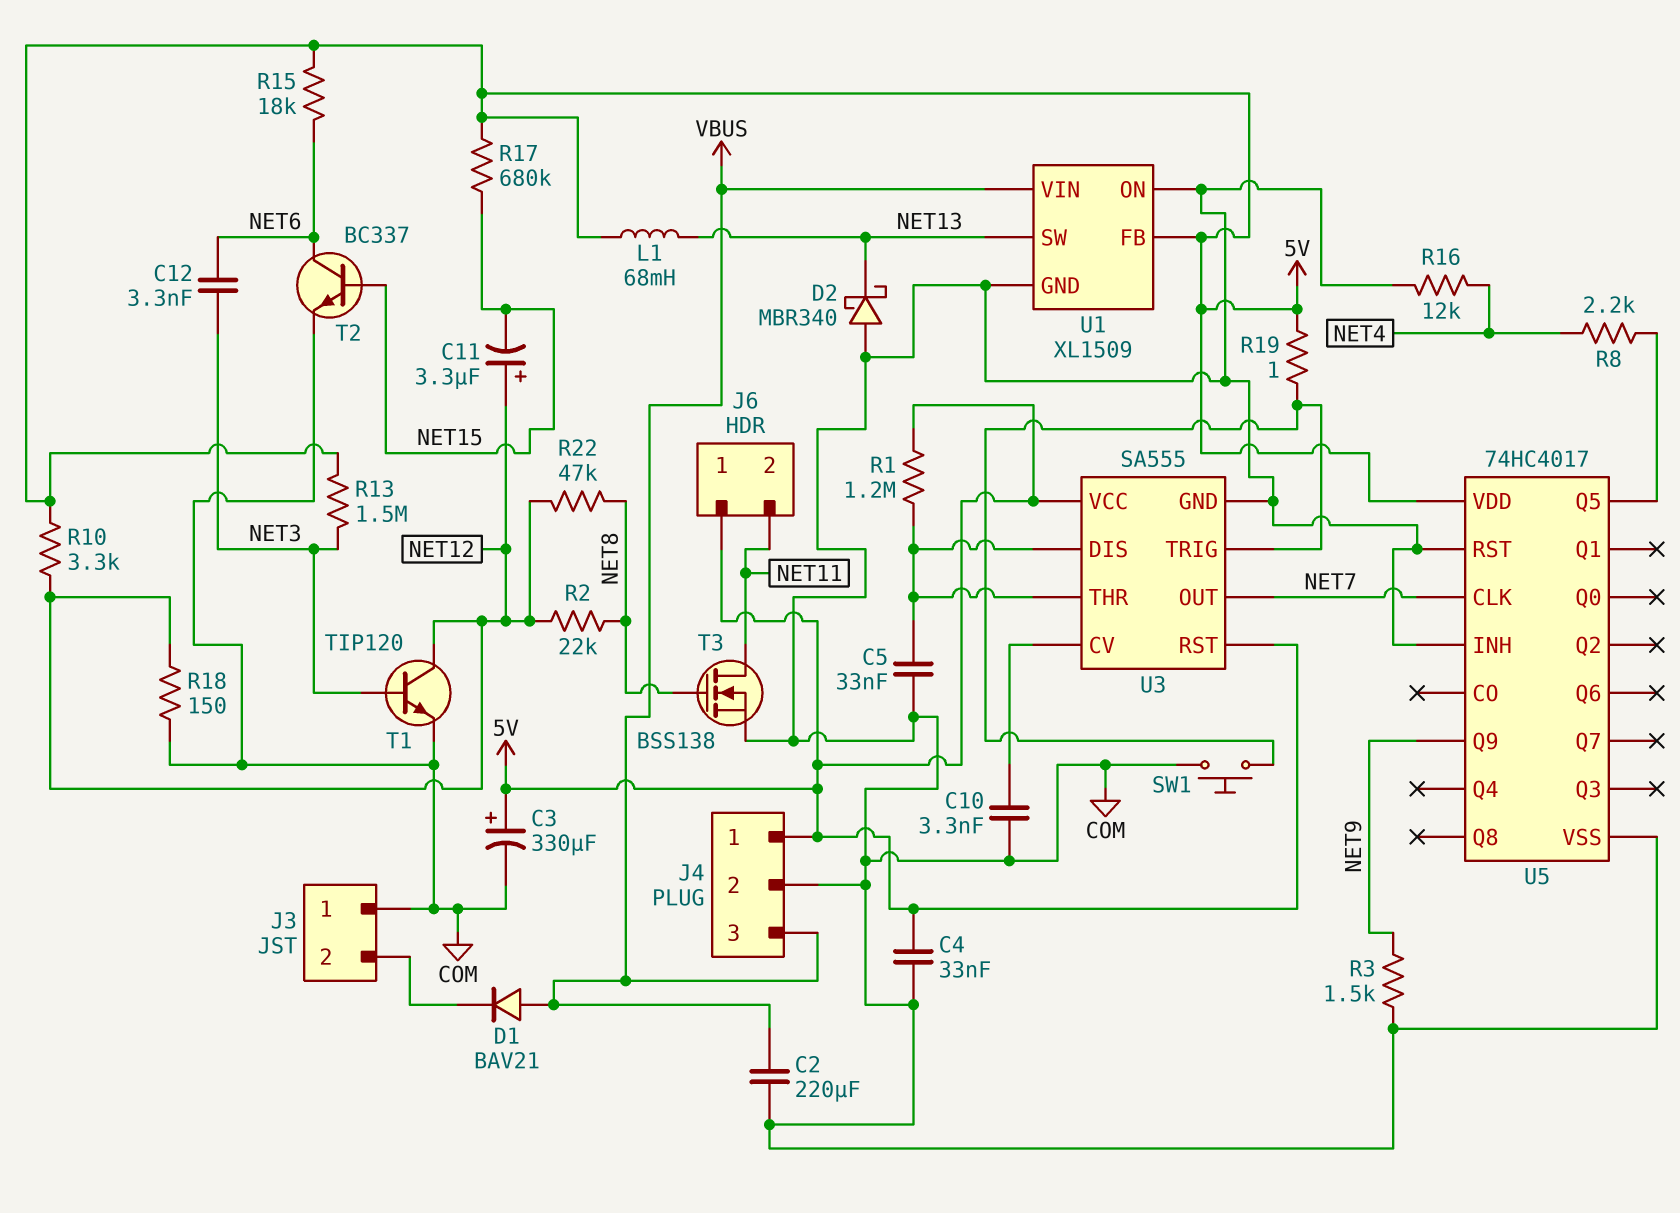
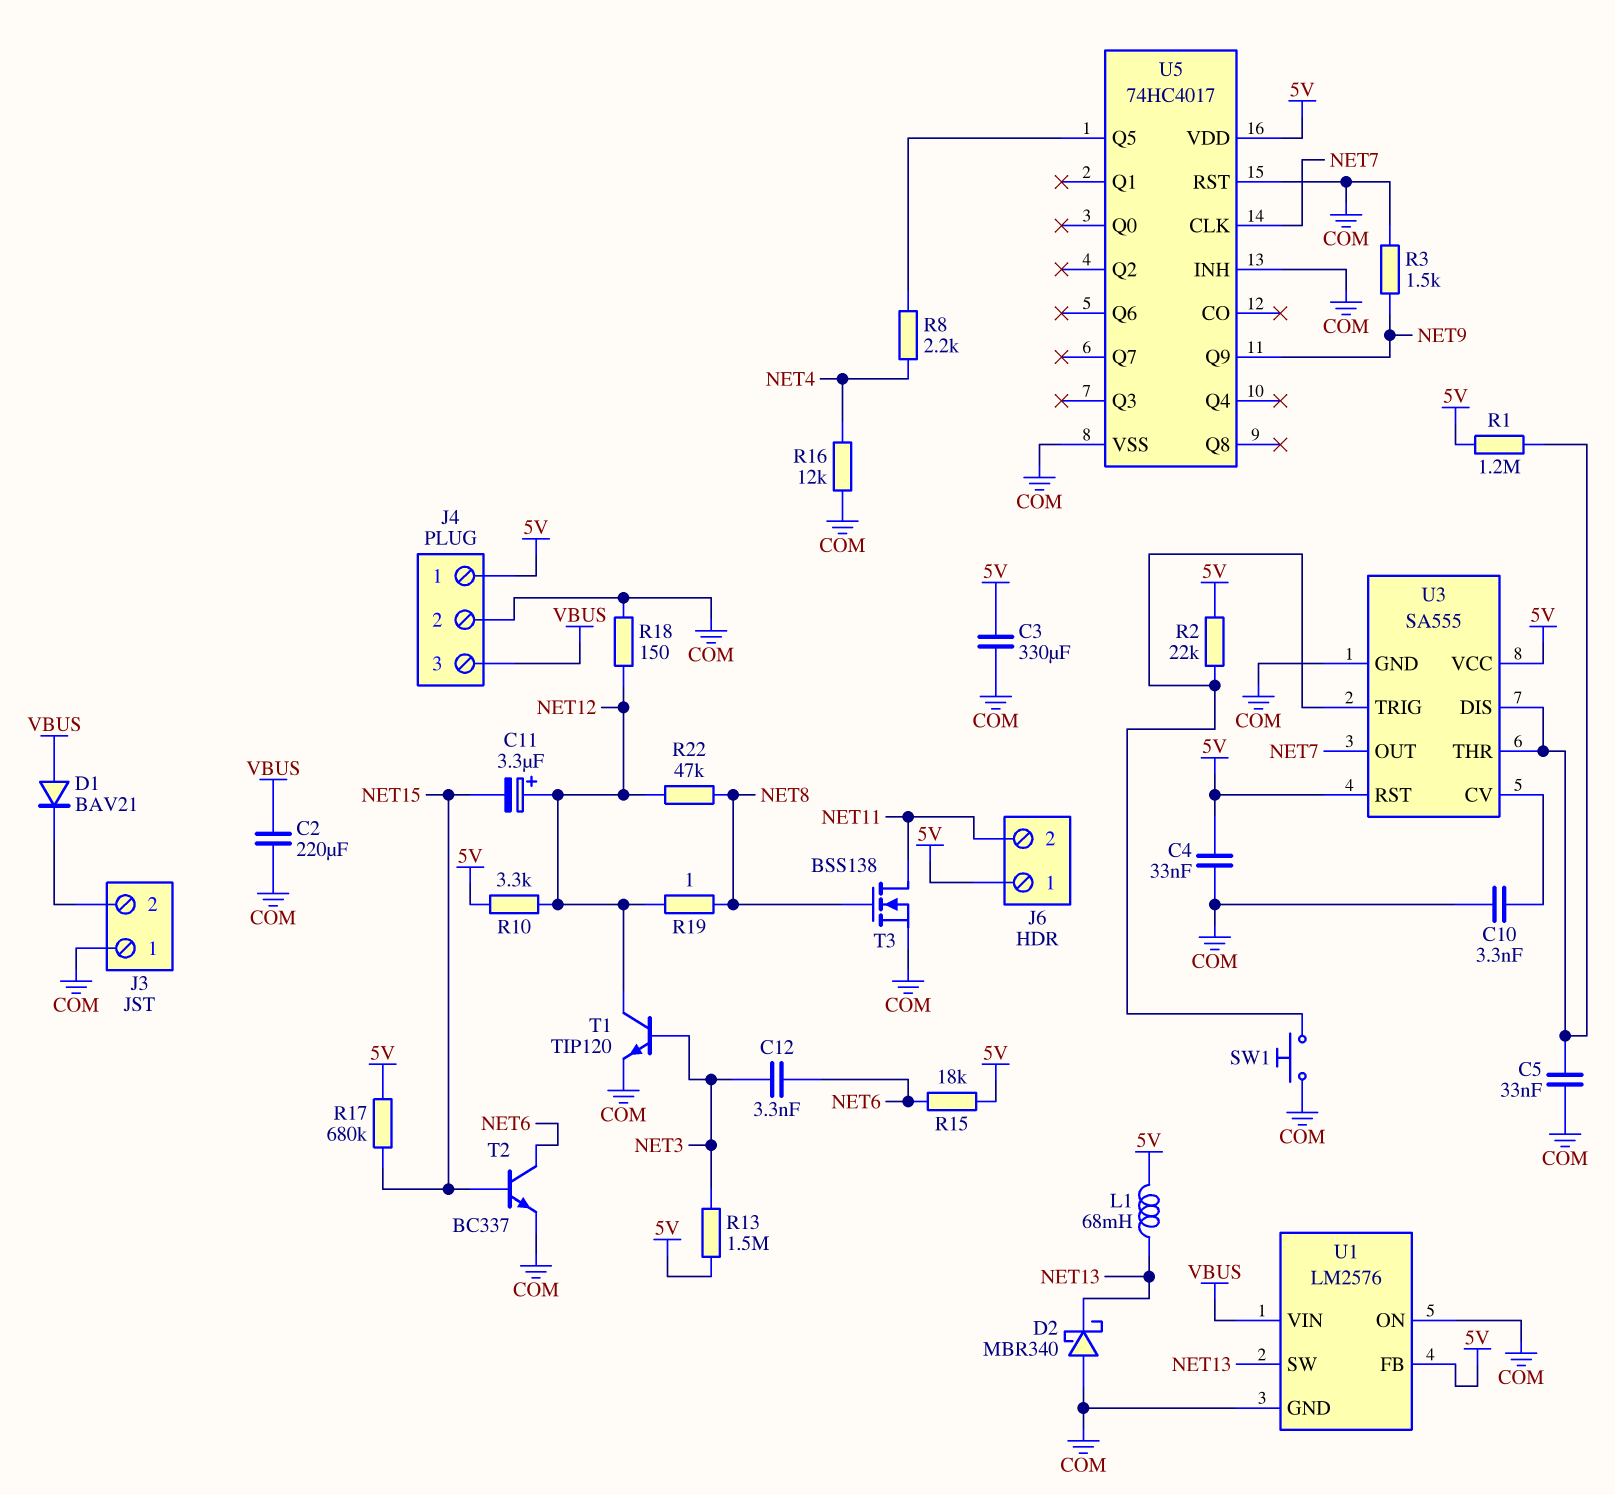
C3: 330uF (plus 5V, minus COM) -> 330uF (5V, COM)
R2: 22k (NET8, NET12) -> 22k (5V, U3/TRIG)
R19: 1 (5V, U3/TRIG) -> 1 (NET8, NET12)
U1: XL1509 -> LM2576

